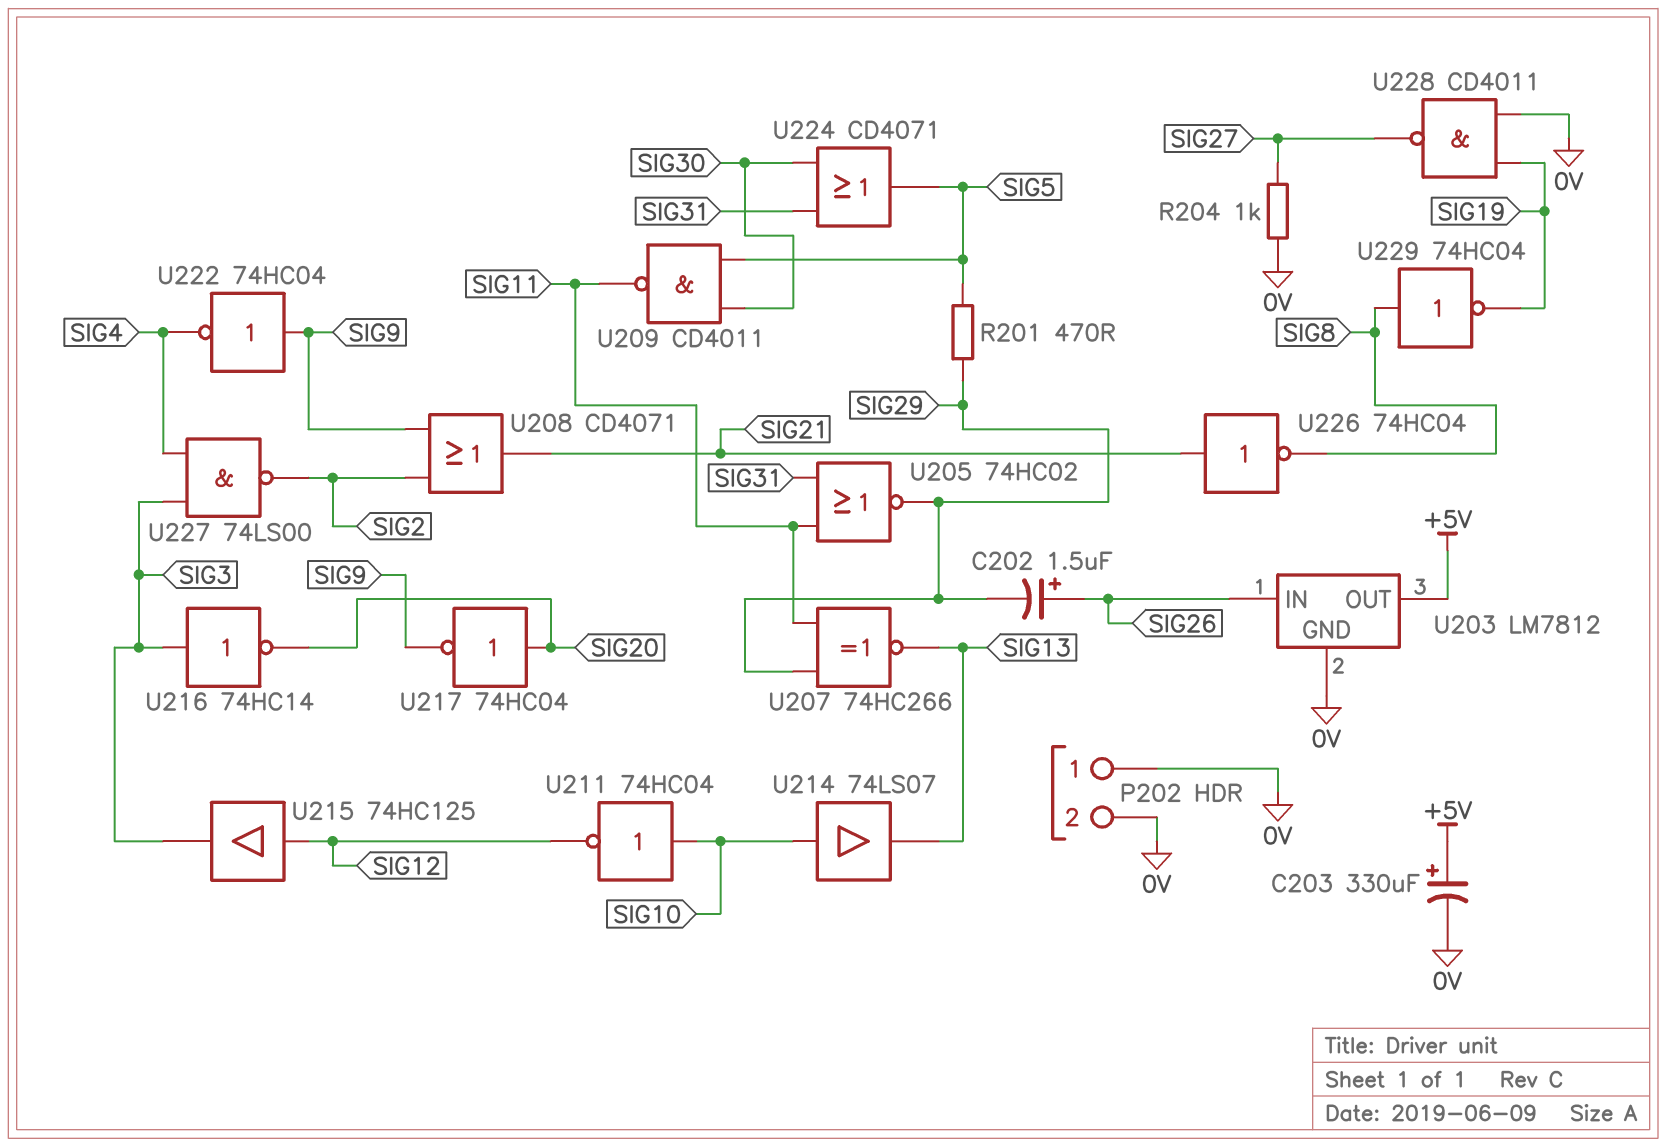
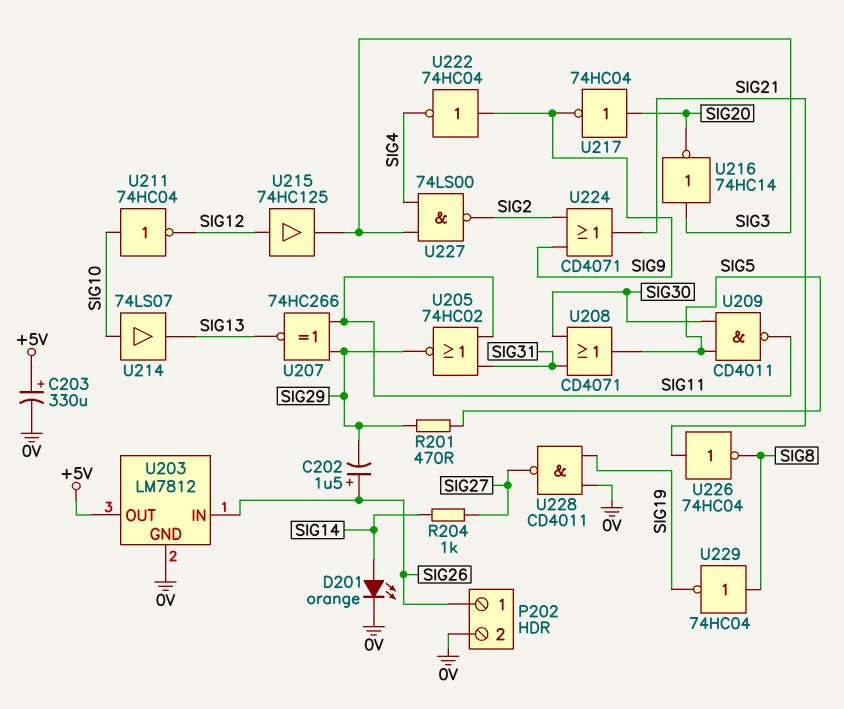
D201: none -> LED orange (A SIG14, K 0V)
P202 pin 1: 0V -> SIG26
R204: 1k (0V, SIG27) -> 1k (SIG14, SIG27)
U208: OR CD4071 (in SIG2, in SIG9, out SIG21) -> OR CD4071 (in SIG30, in SIG31, out SIG5)
U224: OR CD4071 (in SIG30, in SIG31, out SIG5) -> OR CD4071 (in SIG2, in SIG9, out SIG21)

